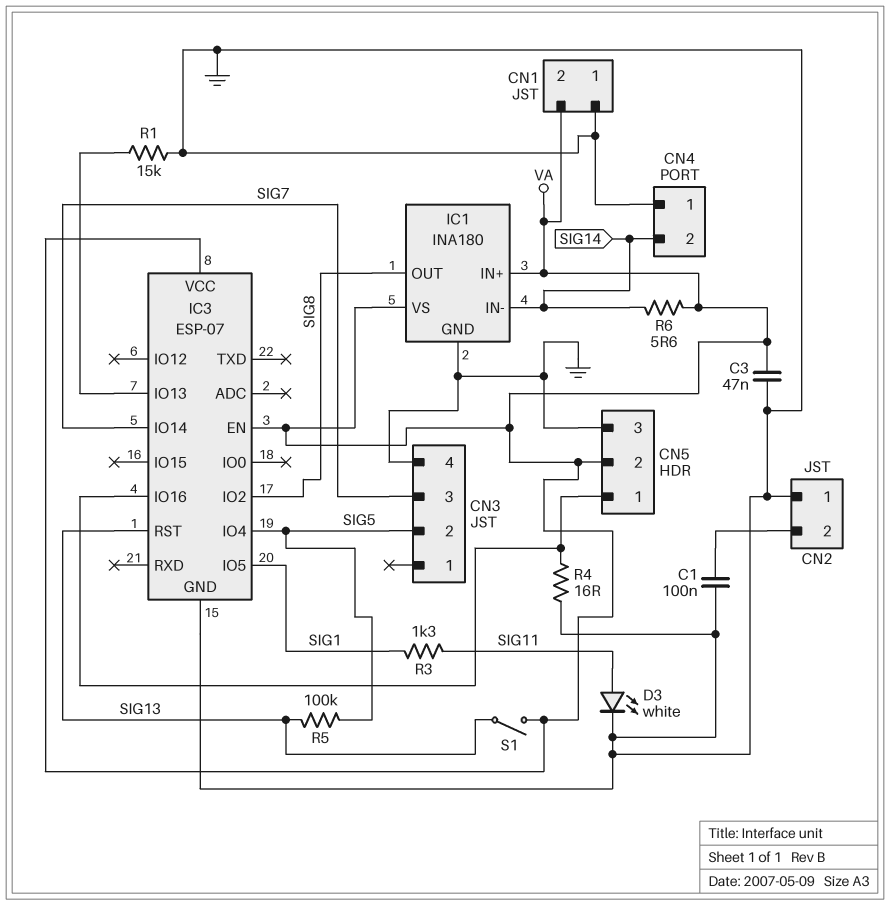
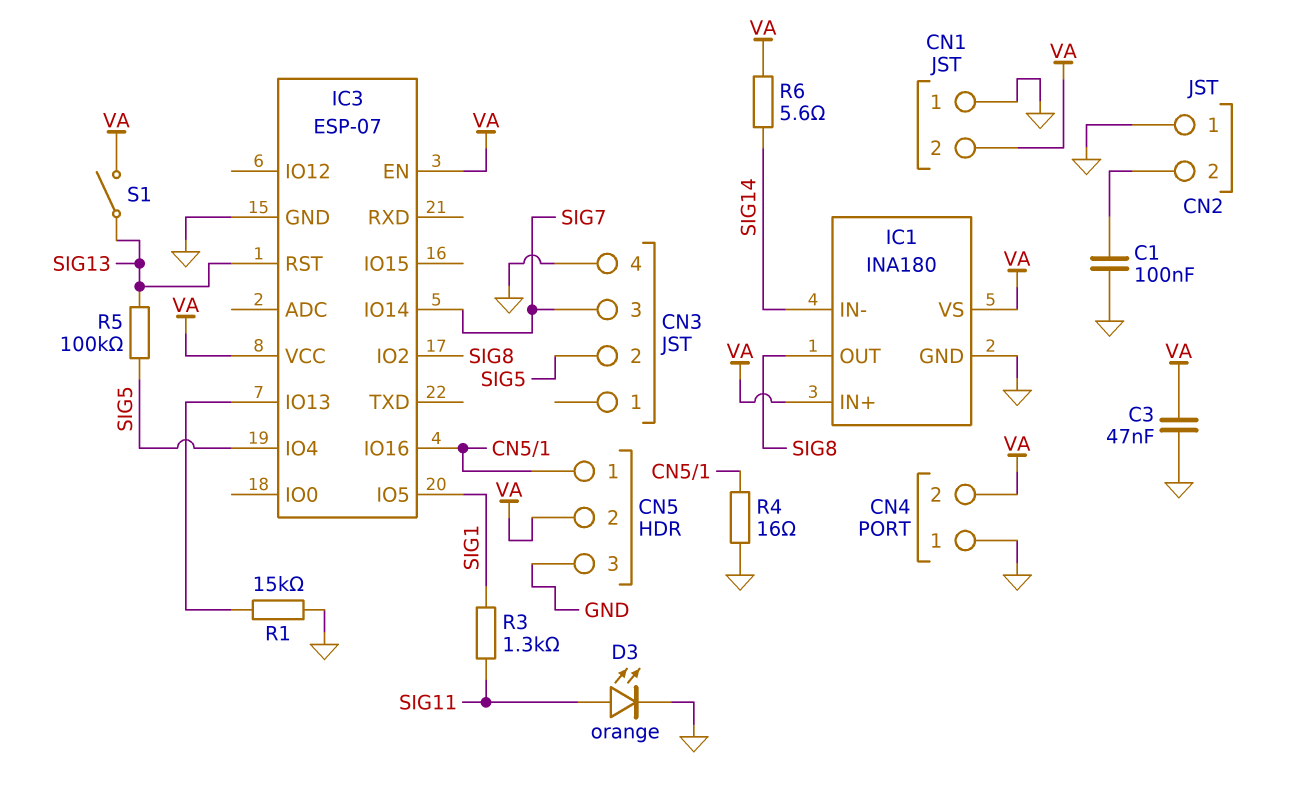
CN4 pin 2: SIG14 -> VA
D3: LED white (A SIG11, K GND) -> LED orange (A SIG11, K GND)

